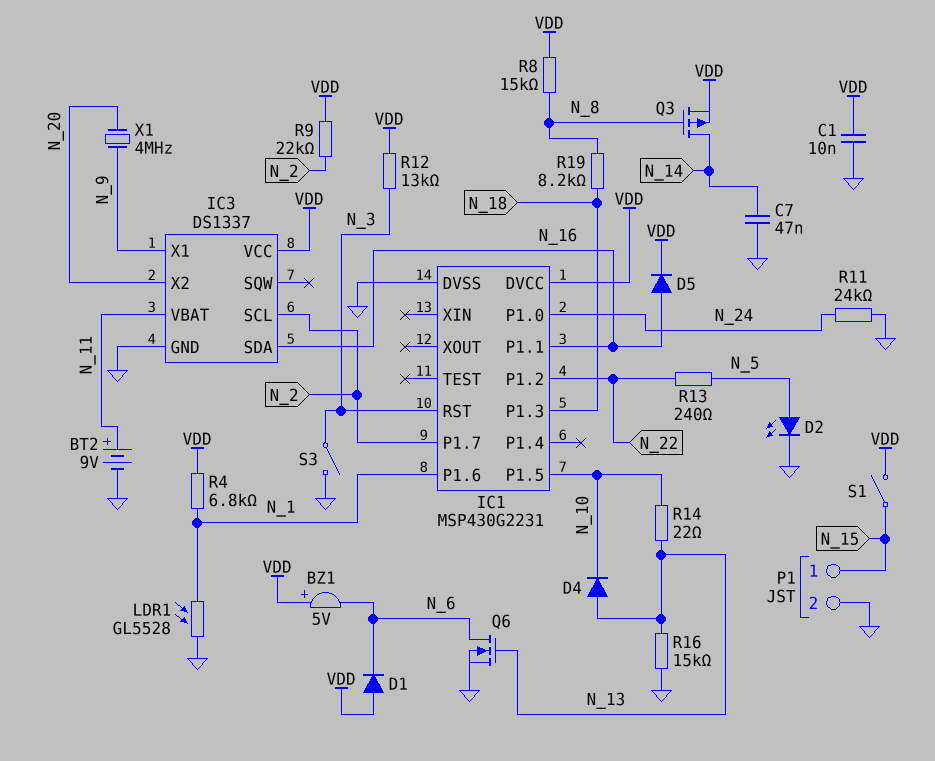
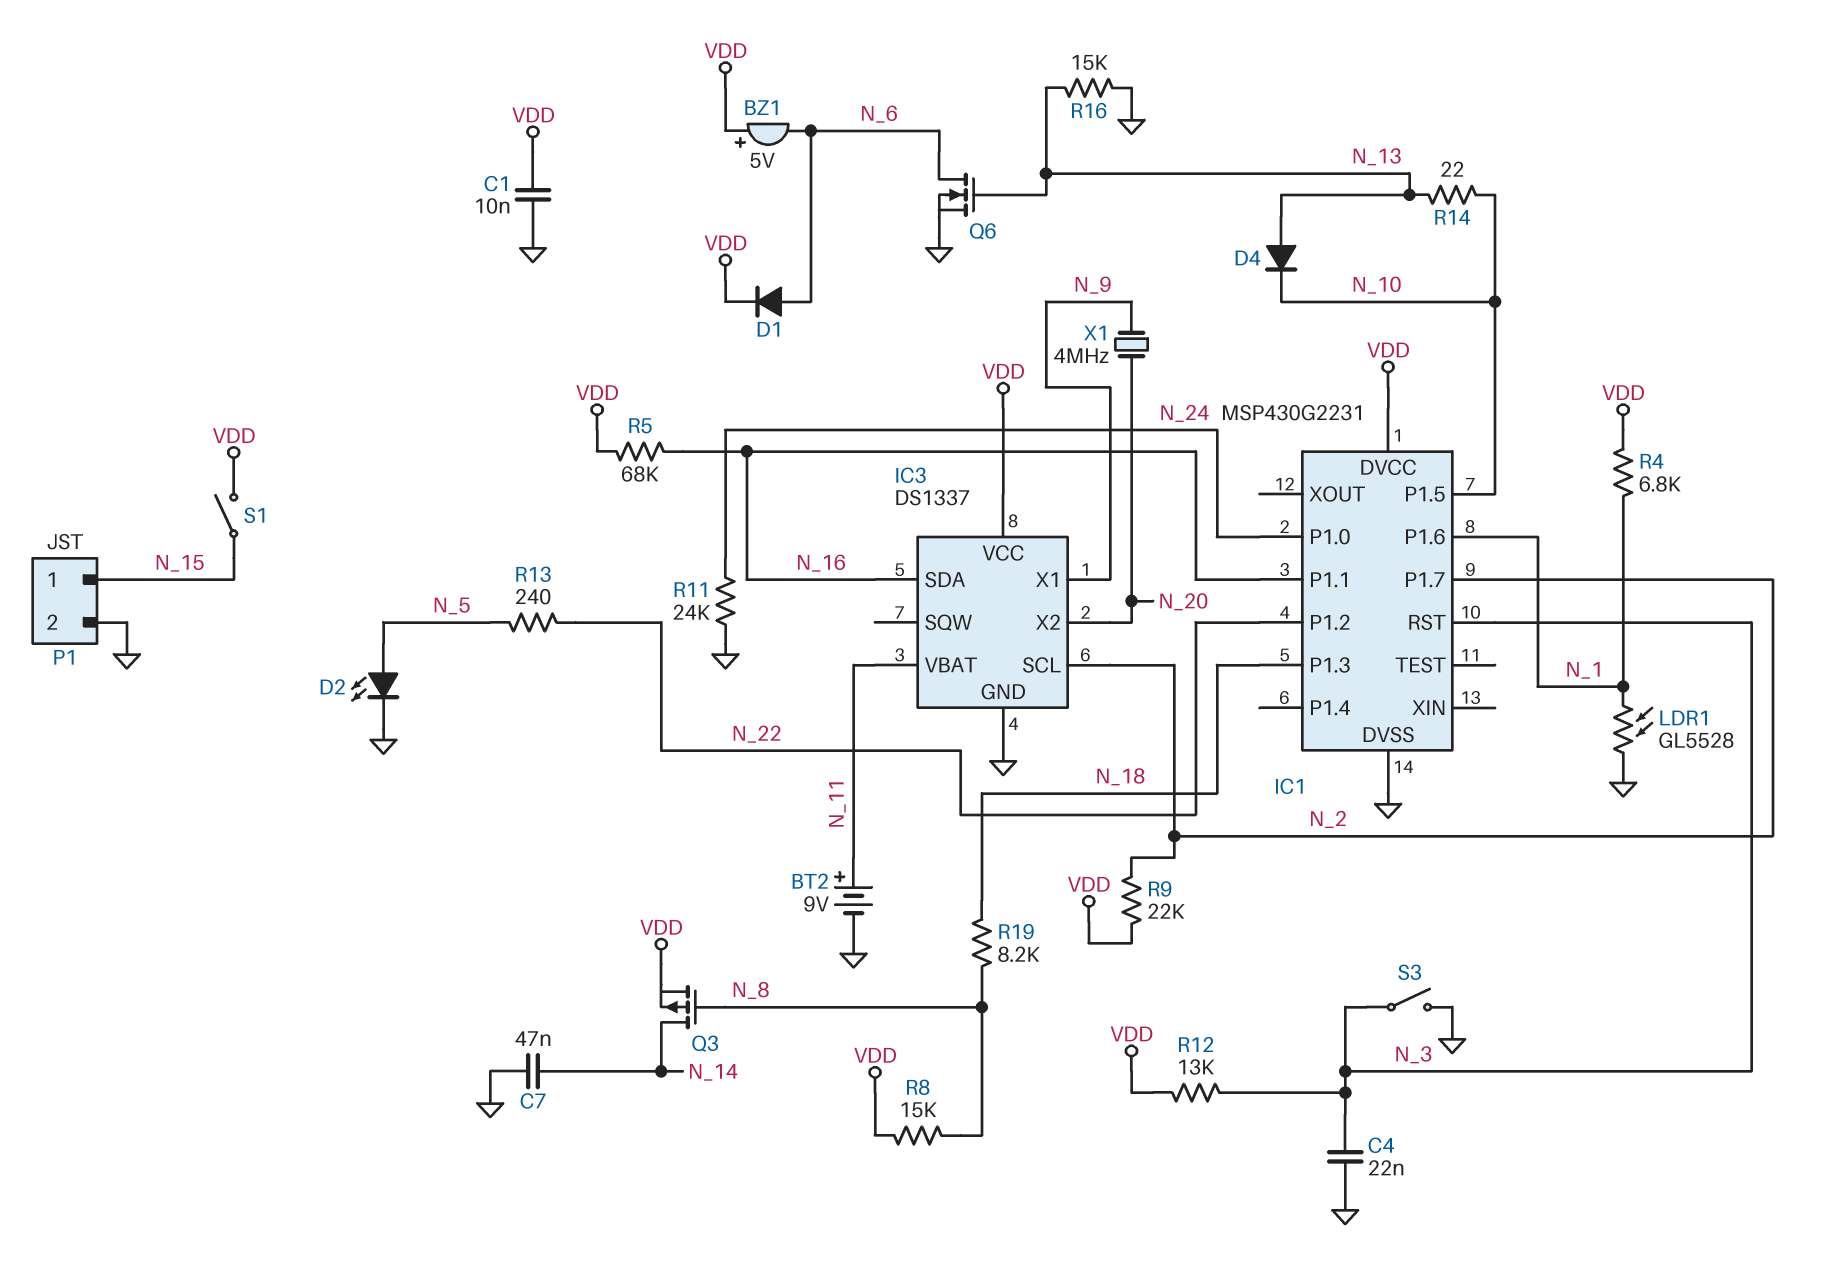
C4: none -> 22nF (GND, N_3)
D1: diode (A VDD, K N_6) -> diode (A N_6, K VDD)
D5: diode (A N_16, K VDD) -> none
R5: none -> 68k (N_16, VDD)

